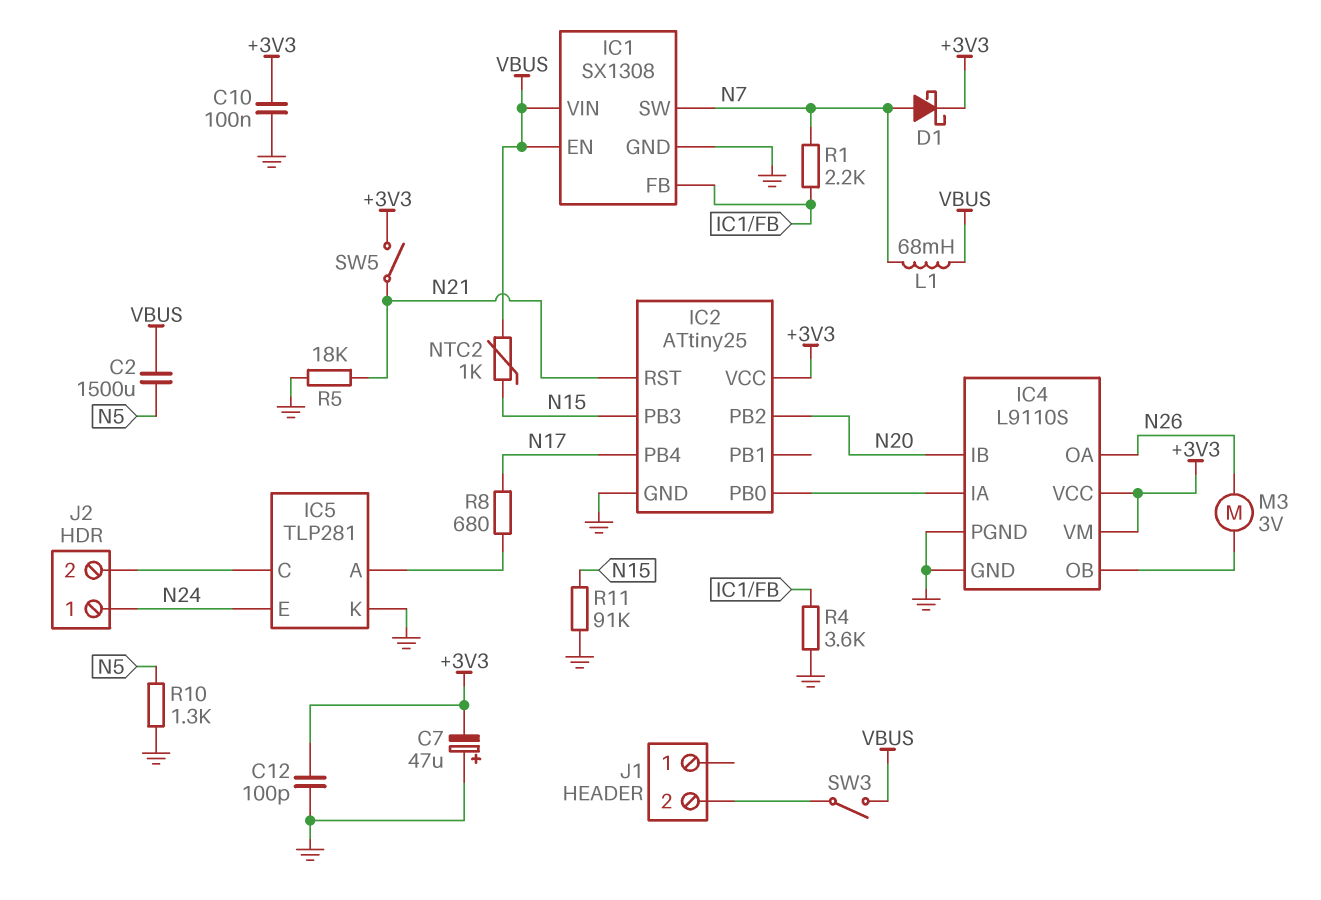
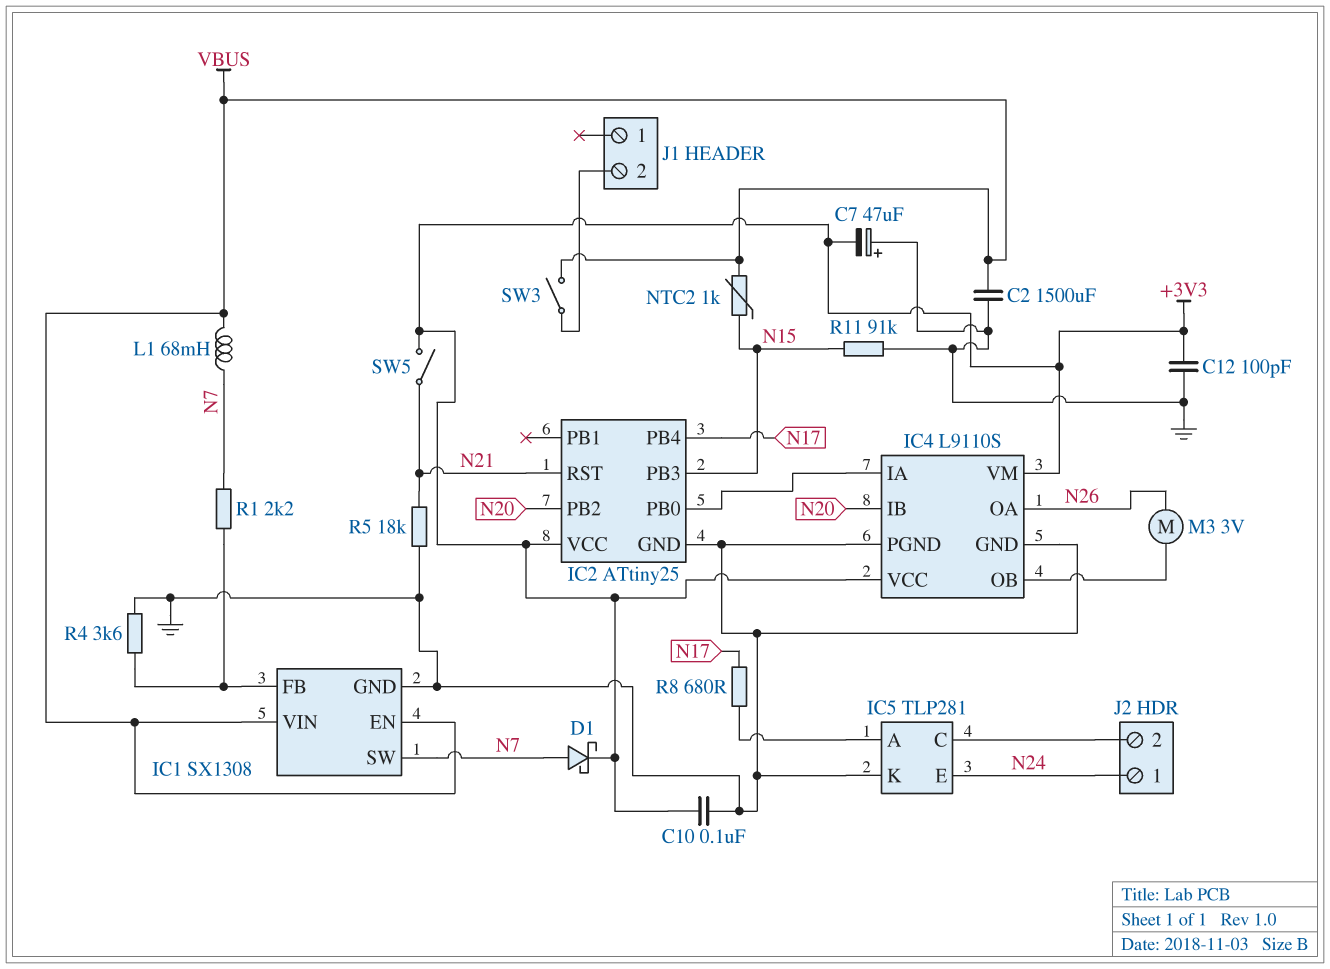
C2: 1500uF (N5, VBUS) -> 1500uF (GND, VBUS)
R10: 1.3k (GND, N5) -> none

